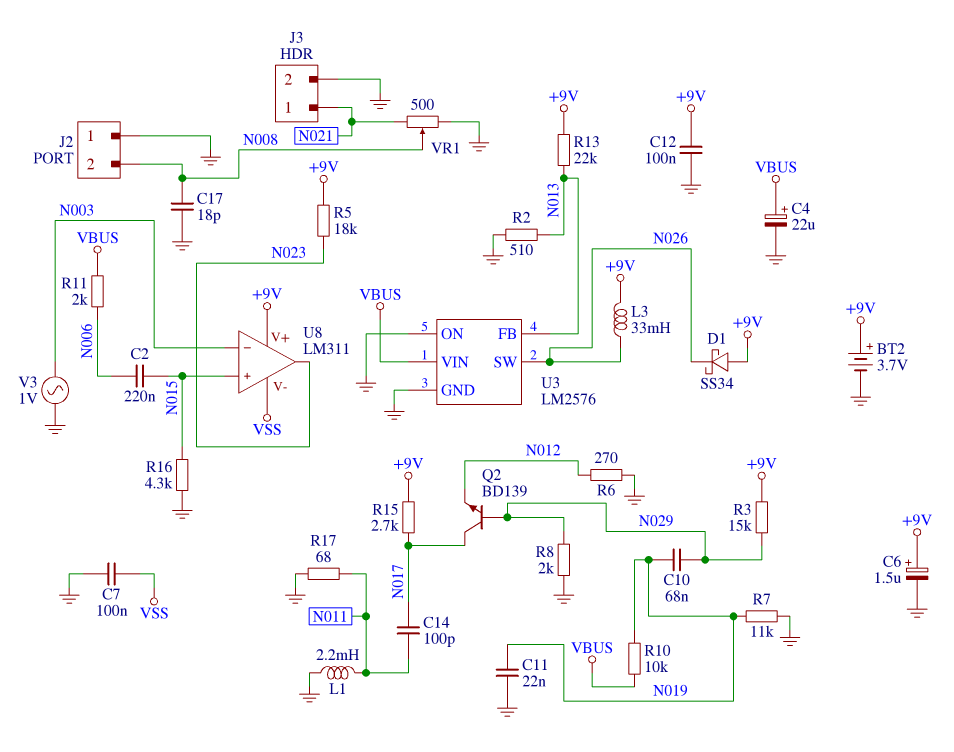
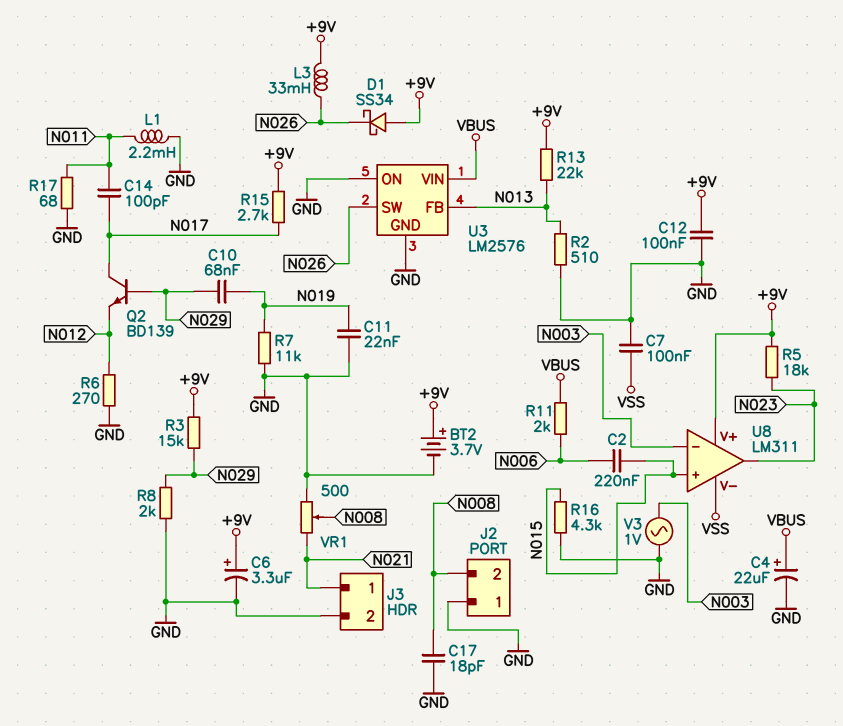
C6: 1.5uF (plus +9V, minus GND) -> 3.3uF (plus +9V, minus GND)
R10: 10k (N019, VBUS) -> none

